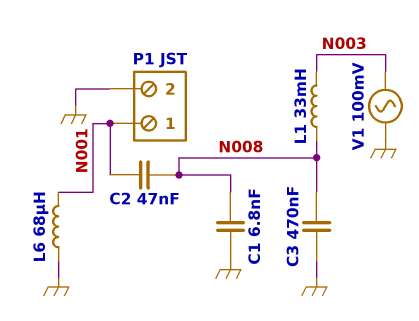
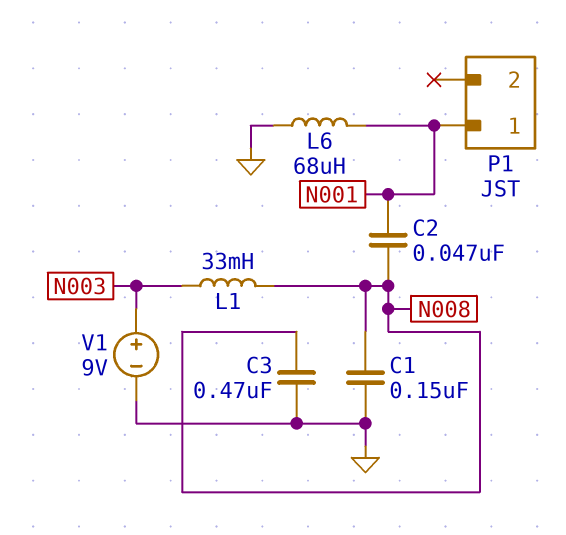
C1: 6.8nF (GND, N008) -> 150nF (GND, N008)
P1 pin 2: GND -> none
V1: AC 100mV (GND, N003) -> 9V (plus N003, minus GND)

